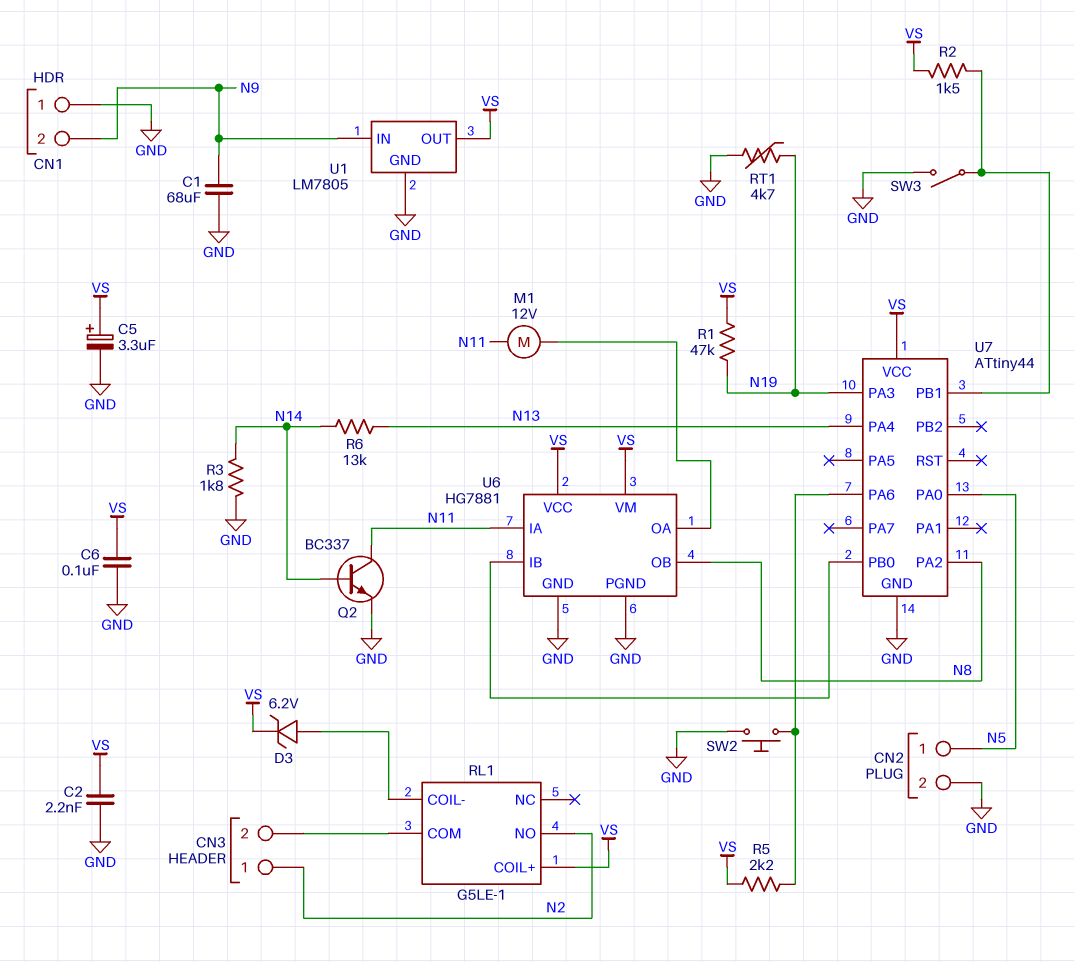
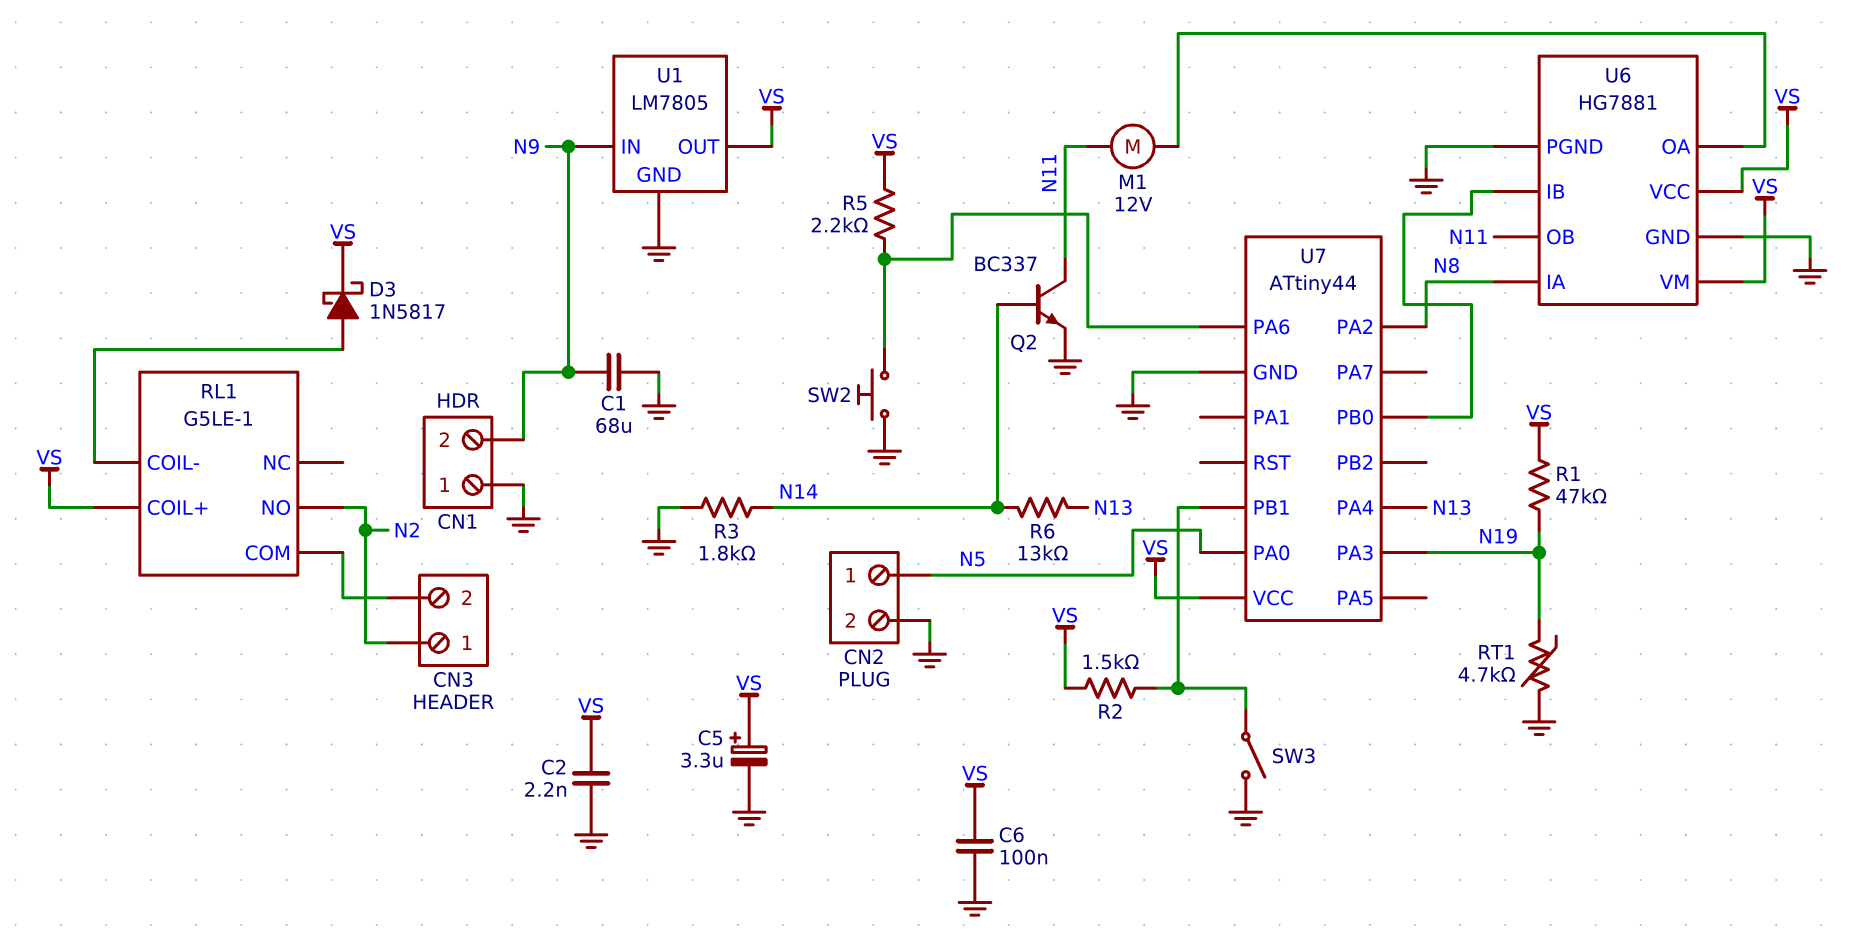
D3: zener 6.2V (A RL1/COIL-, K VS) -> schottky 1N5817 (A RL1/COIL-, K VS)
U6 pin IA: N11 -> N8
U6 pin OB: N8 -> N11

